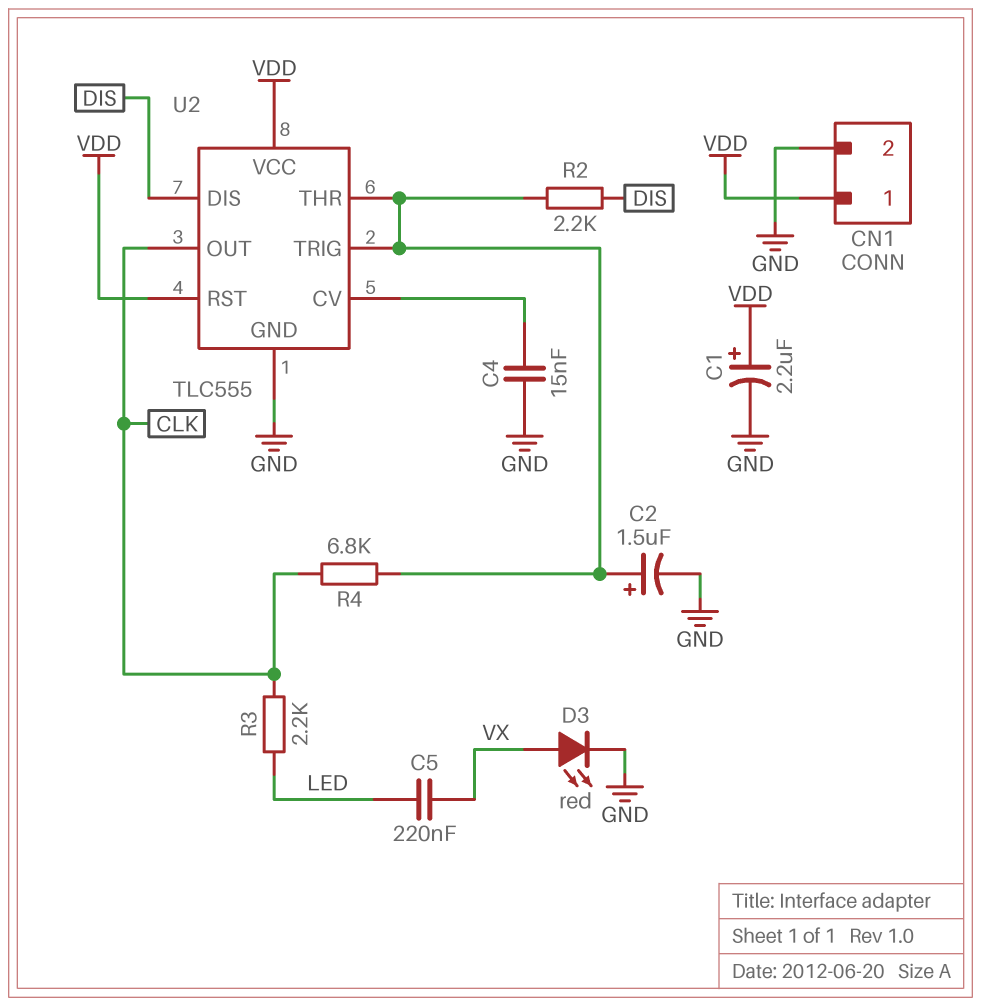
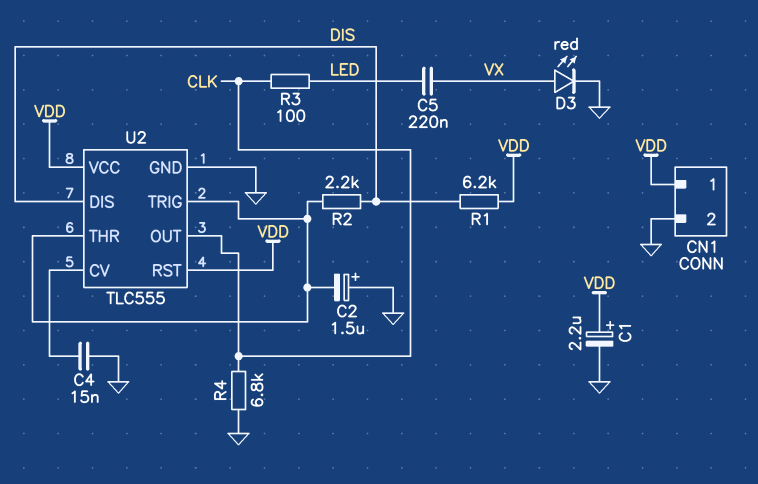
C2: 1.5uF (plus U2/THR, minus GND) -> 1.5uF (plus GND, minus U2/THR)
R1: none -> 6.2k (DIS, VDD)
R3: 2.2k (CLK, LED) -> 100 (CLK, LED)
R4: 6.8k (CLK, U2/THR) -> 6.8k (CLK, GND)

